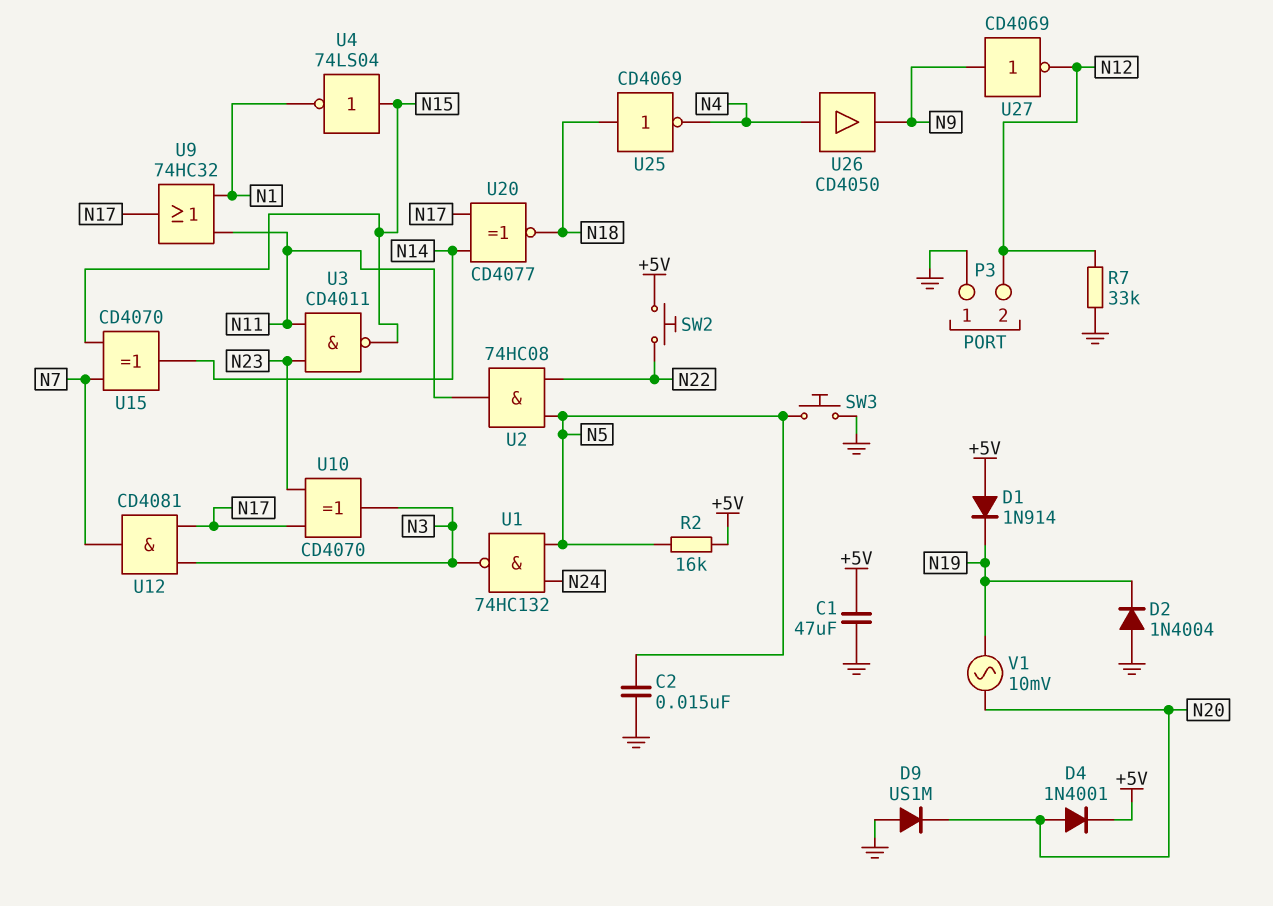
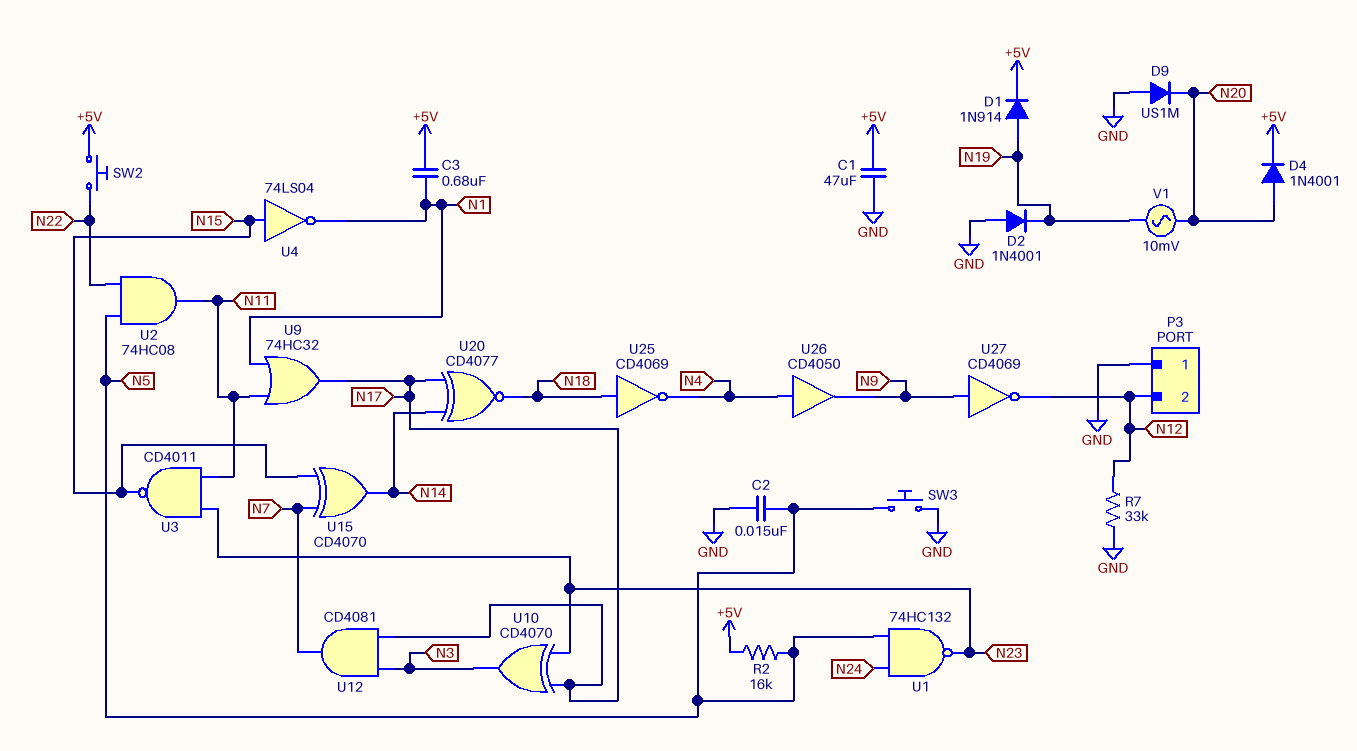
C3: none -> 680nF (+5V, N1)
D1: diode 1N914 (A +5V, K N19) -> diode 1N914 (A N19, K +5V)
D2: diode 1N4004 (A GND, K N19) -> diode 1N4001 (A GND, K N19)
U1: NAND 74HC132 (in N5, in N24, out N3) -> NAND 74HC132 (in N5, in N24, out N23)

